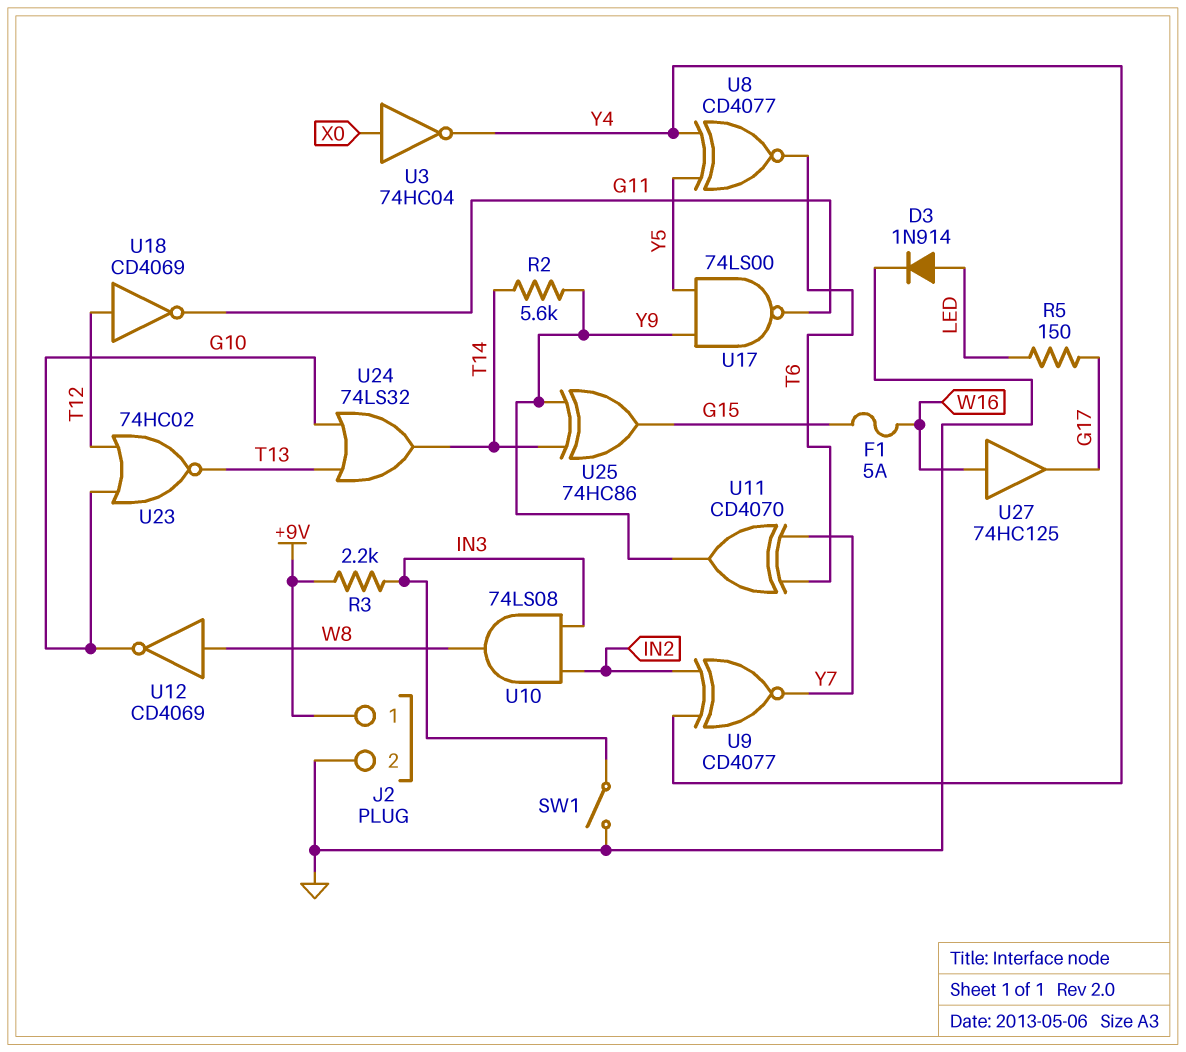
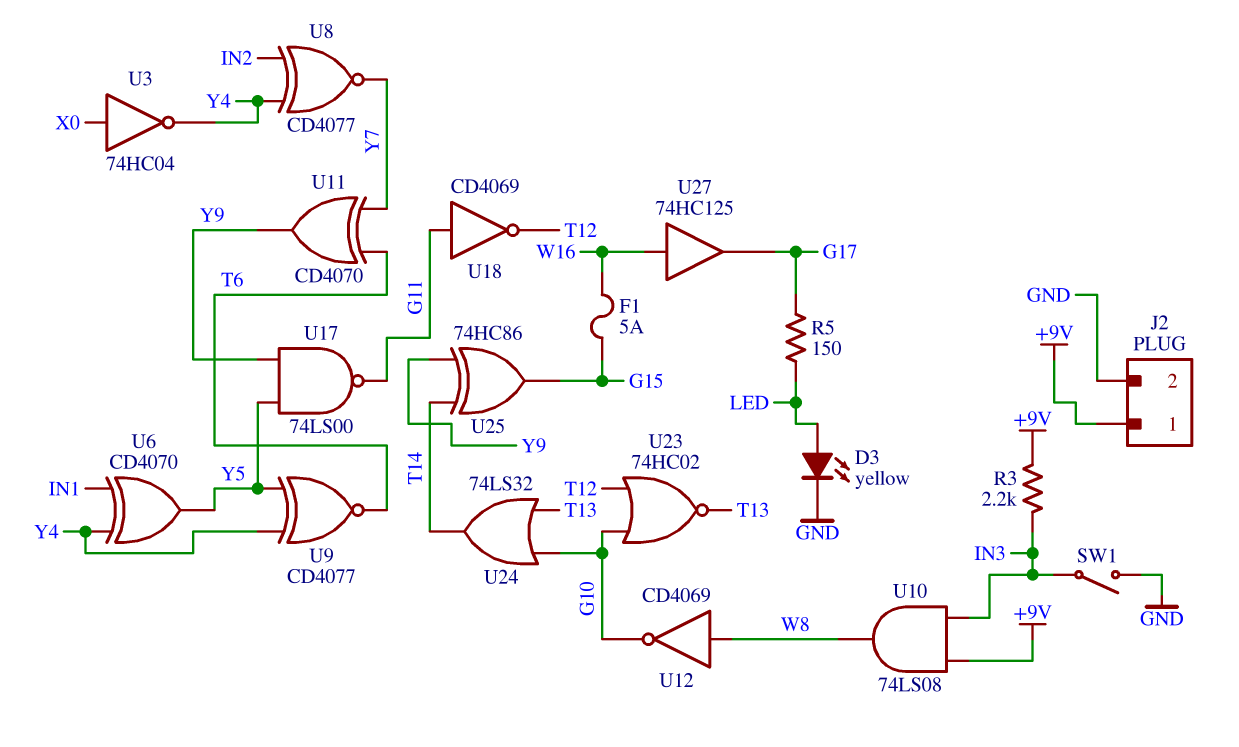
D3: diode 1N914 (A LED, K GND) -> LED yellow (A LED, K GND)
R2: 5.6k (T14, Y9) -> none
U6: none -> XOR CD4070 (in IN1, in Y4, out Y5)
U8: XNOR CD4077 (in Y4, in Y5, out T6) -> XNOR CD4077 (in IN2, in Y4, out Y7)
U9: XNOR CD4077 (in IN2, in Y4, out Y7) -> XNOR CD4077 (in Y4, in Y5, out T6)
U10: AND 74LS08 (in IN2, in IN3, out W8) -> AND 74LS08 (in +9V, in IN3, out W8)
U18: NOT CD4069 (in T12, out G11) -> NOT CD4069 (in G11, out T12)

